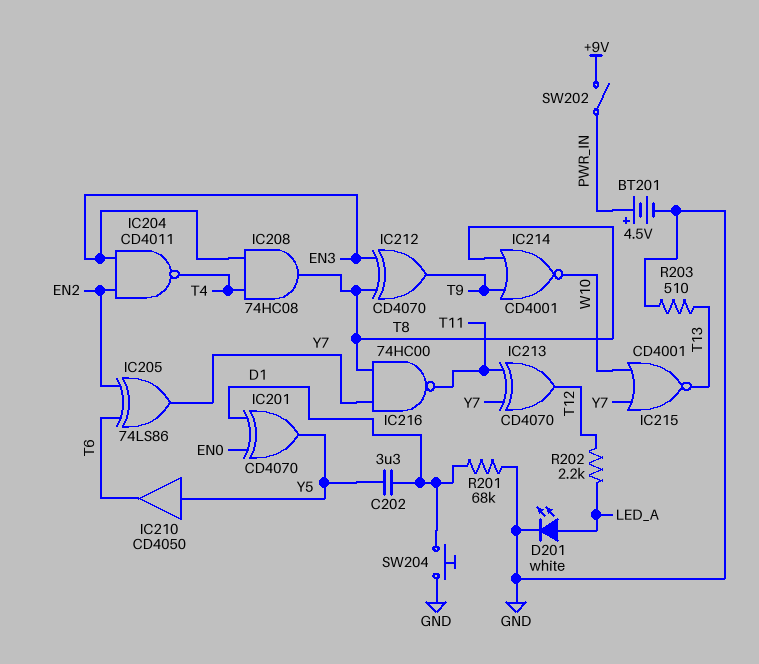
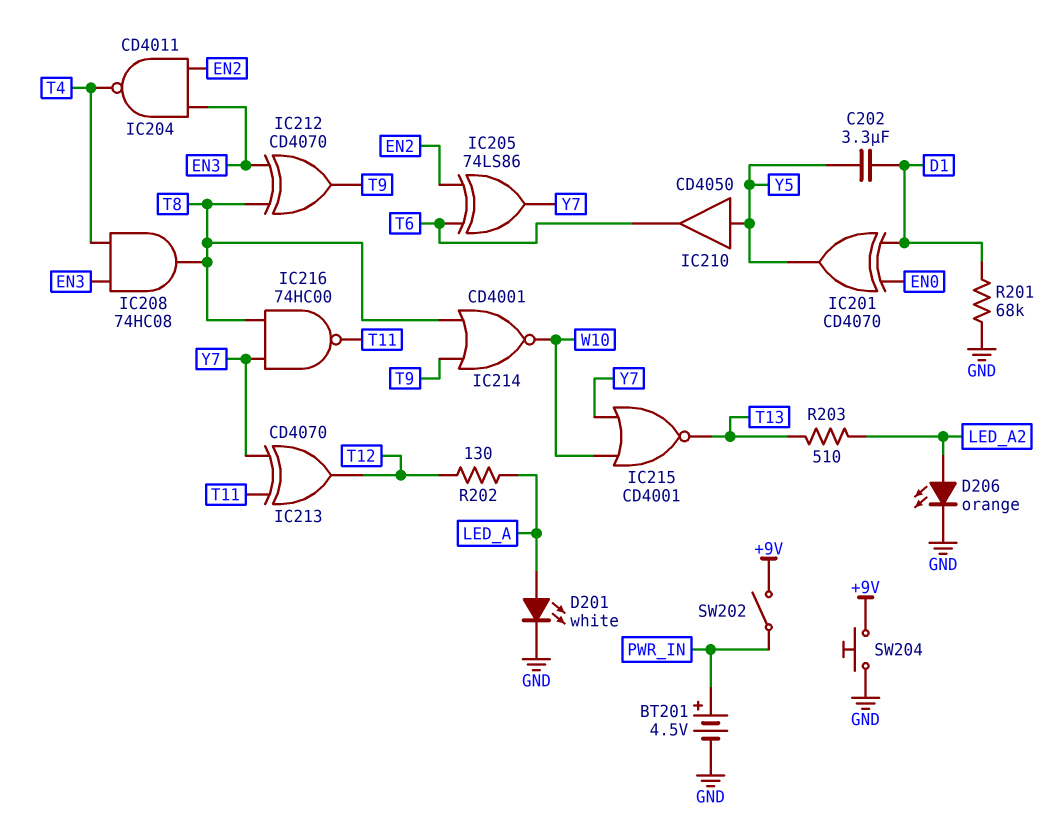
D206: none -> LED orange (A LED_A2, K GND)
R202: 2.2k (LED_A, T12) -> 130 (LED_A, T12)
R203: 510 (GND, T13) -> 510 (LED_A2, T13)
SW204: button (D1, GND) -> button (+9V, GND)

